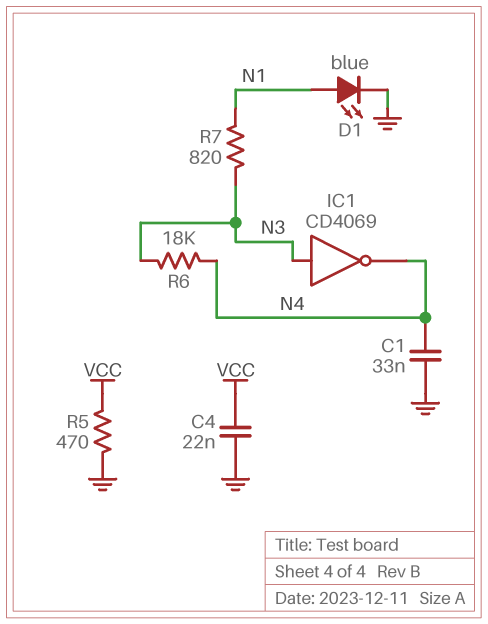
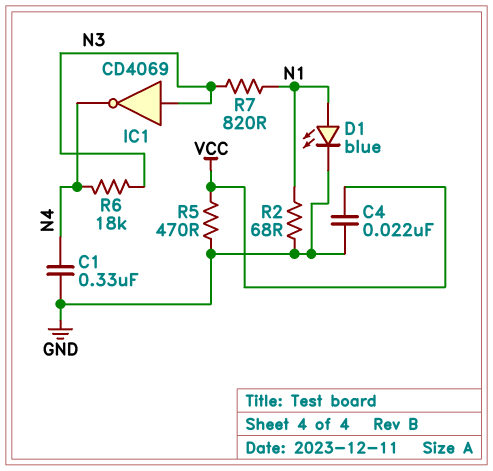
C1: 33nF (GND, N4) -> 330nF (GND, N4)
R2: none -> 68 (GND, N1)

